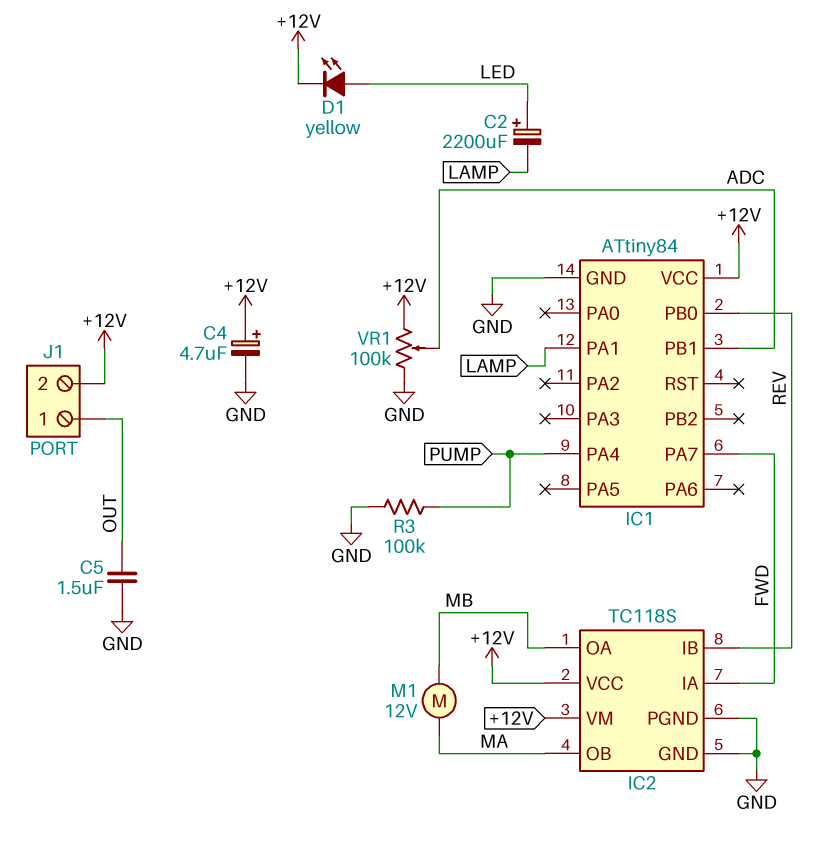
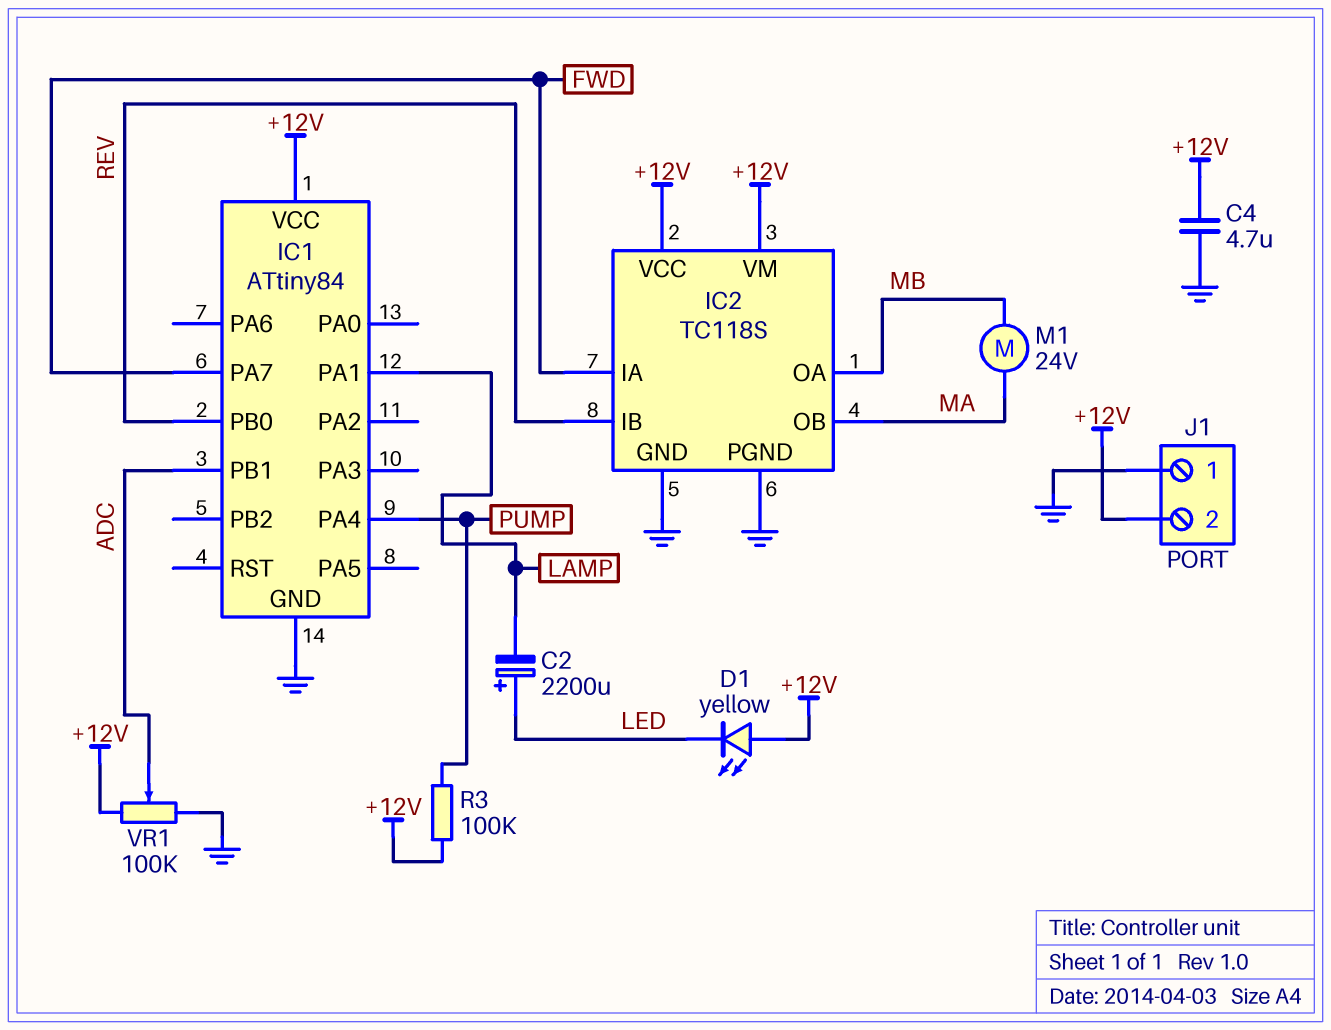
C4: 4.7uF (plus +12V, minus GND) -> 4.7uF (+12V, GND)
C5: 1.5uF (GND, OUT) -> none
D1: LED yellow (A LED, K +12V) -> LED yellow (A +12V, K LED)
J1 pin 1: OUT -> GND
M1: motor 12V (MA, MB) -> motor 24V (MA, MB)
R3: 100k (GND, PUMP) -> 100k (+12V, PUMP)

